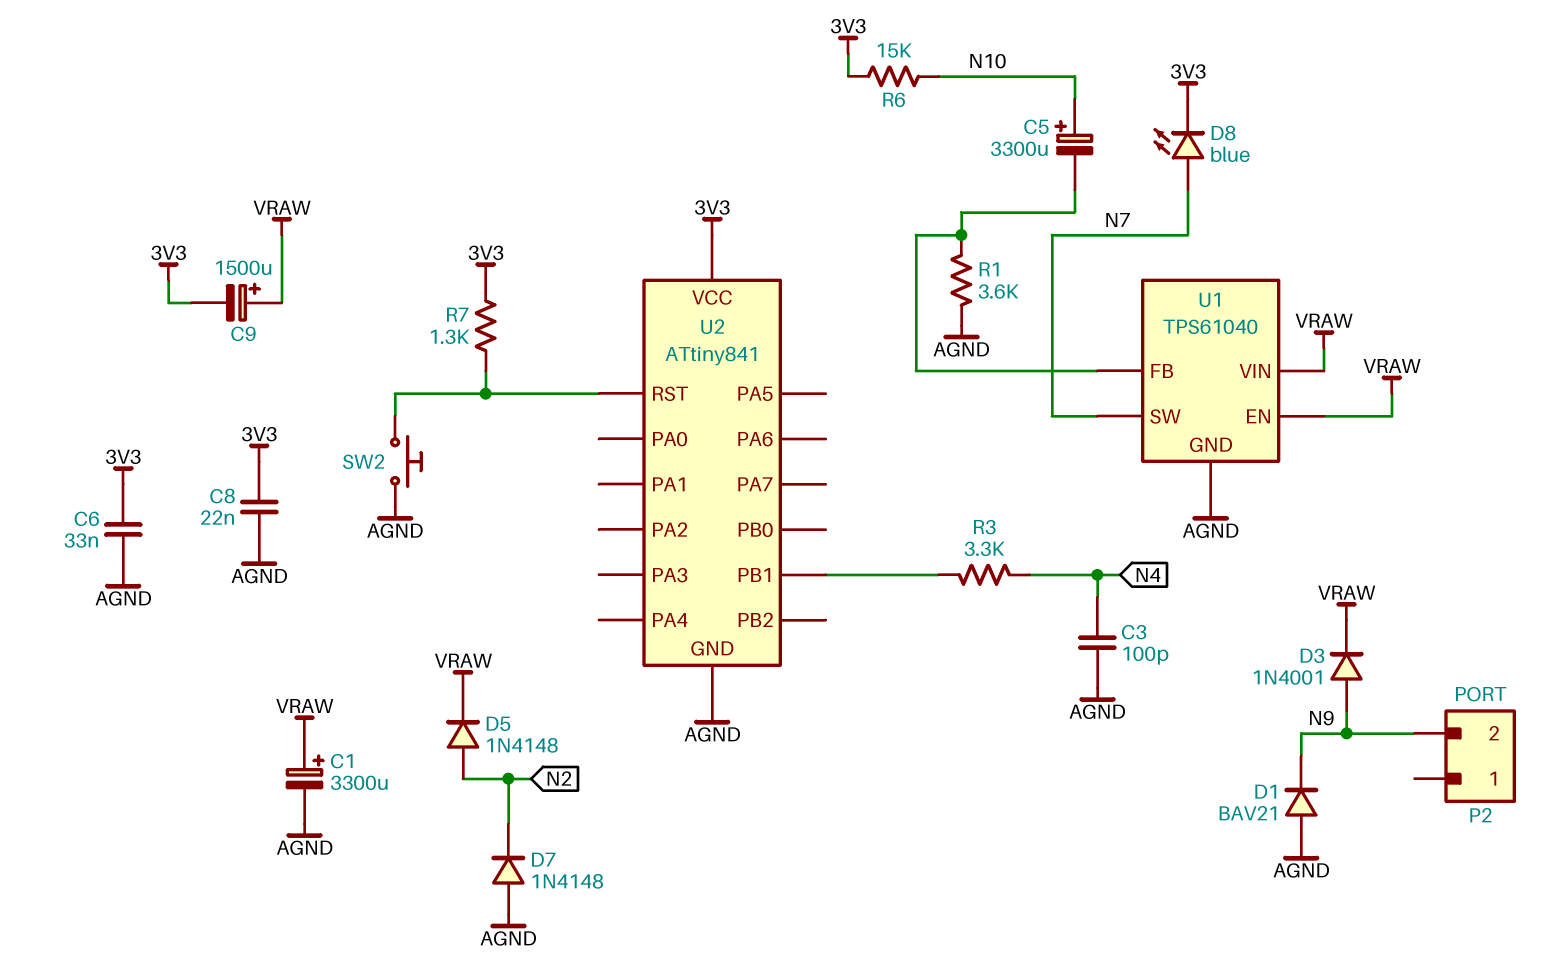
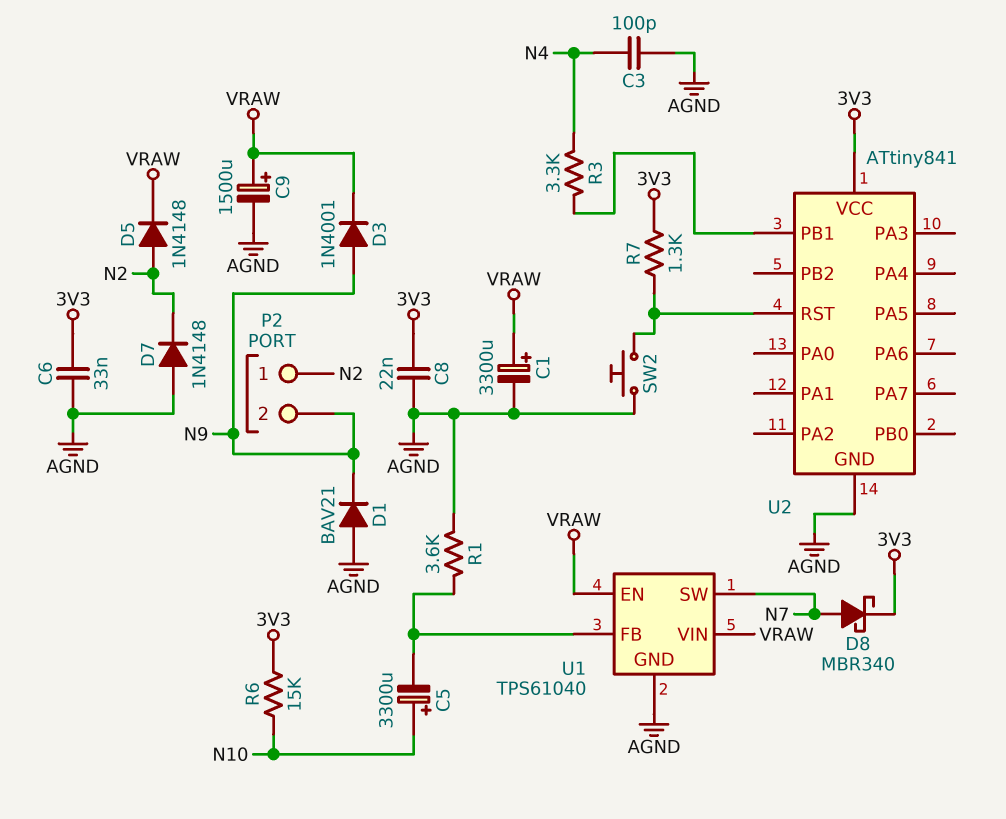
C9: 1500uF (plus VRAW, minus 3V3) -> 1500uF (plus VRAW, minus AGND)
D8: LED blue (A N7, K 3V3) -> schottky MBR340 (A N7, K 3V3)
P2 pin 1: none -> N2

